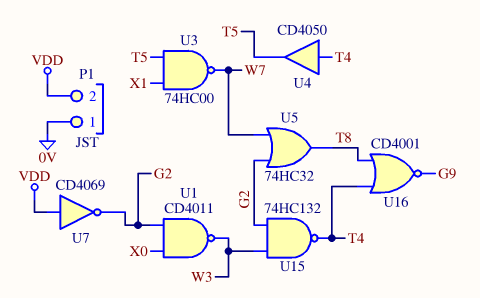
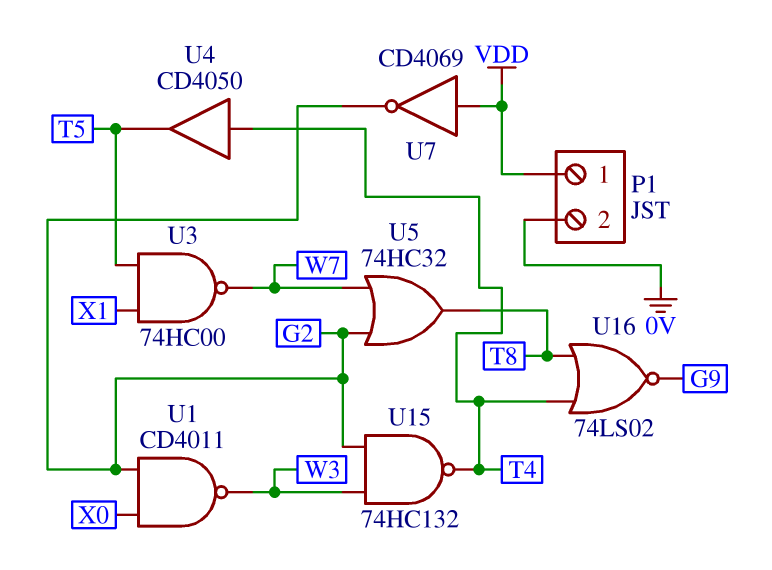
P1 pin 1: 0V -> VDD
P1 pin 2: VDD -> 0V
U16: NOR CD4001 (in T4, in T8, out G9) -> NOR 74LS02 (in T4, in T8, out G9)

